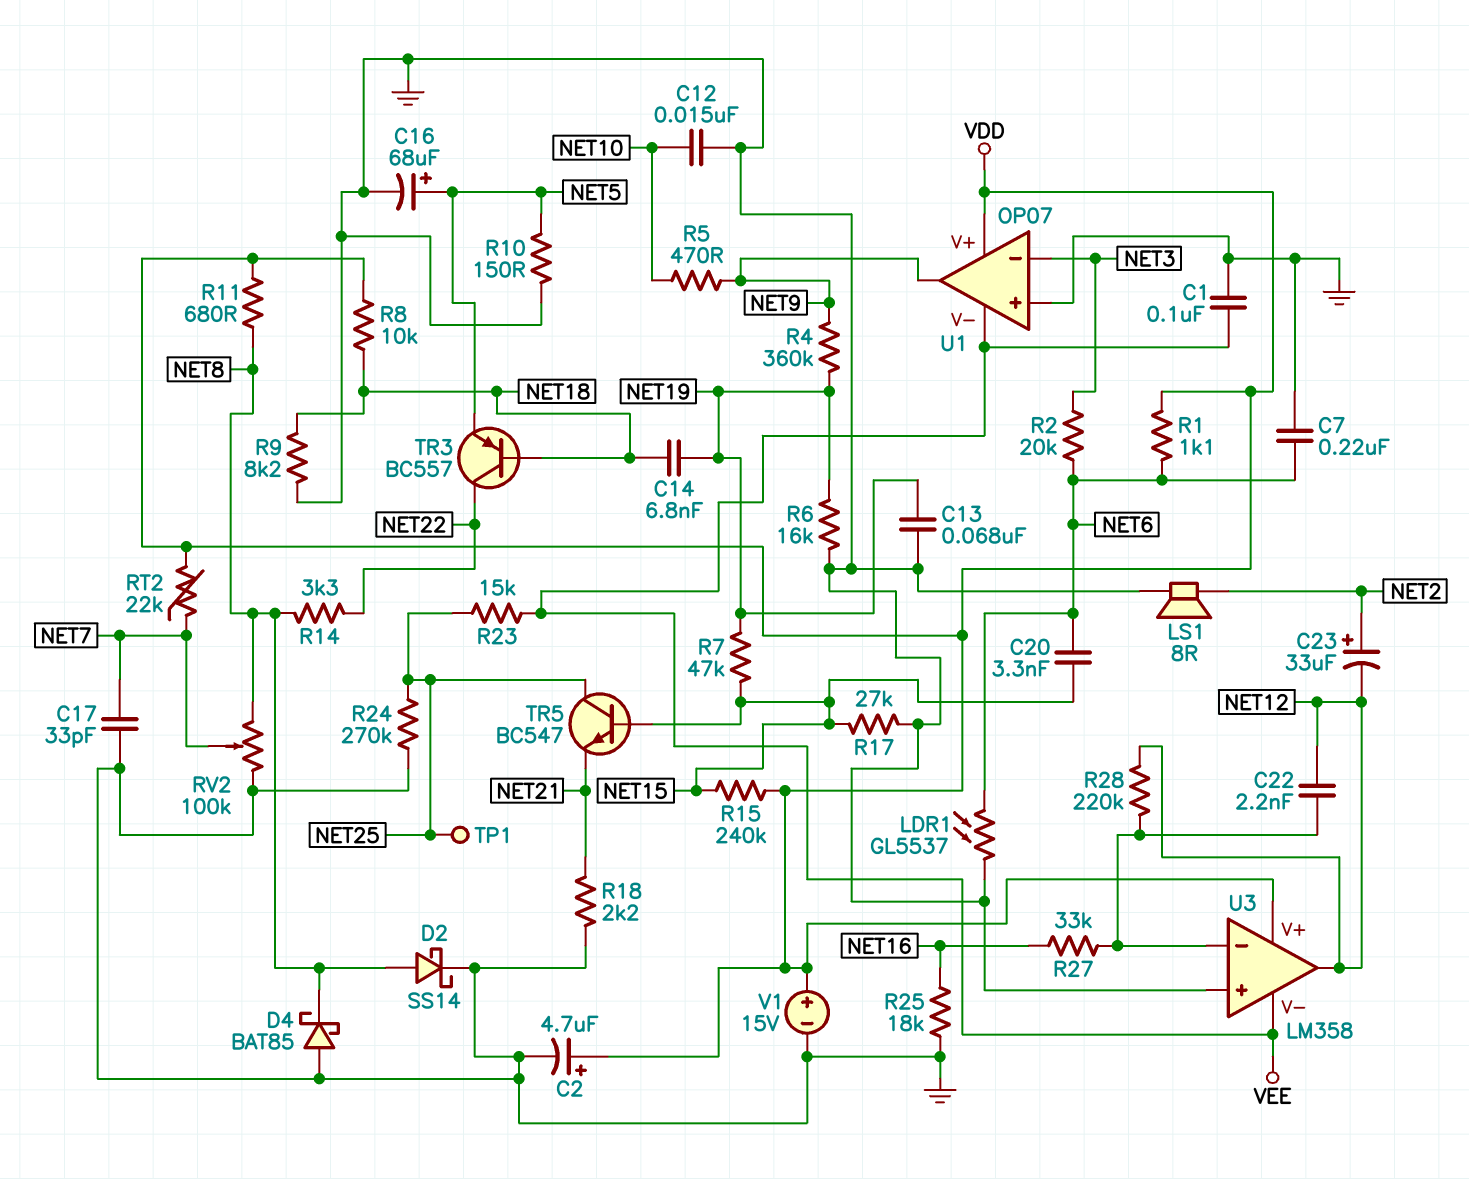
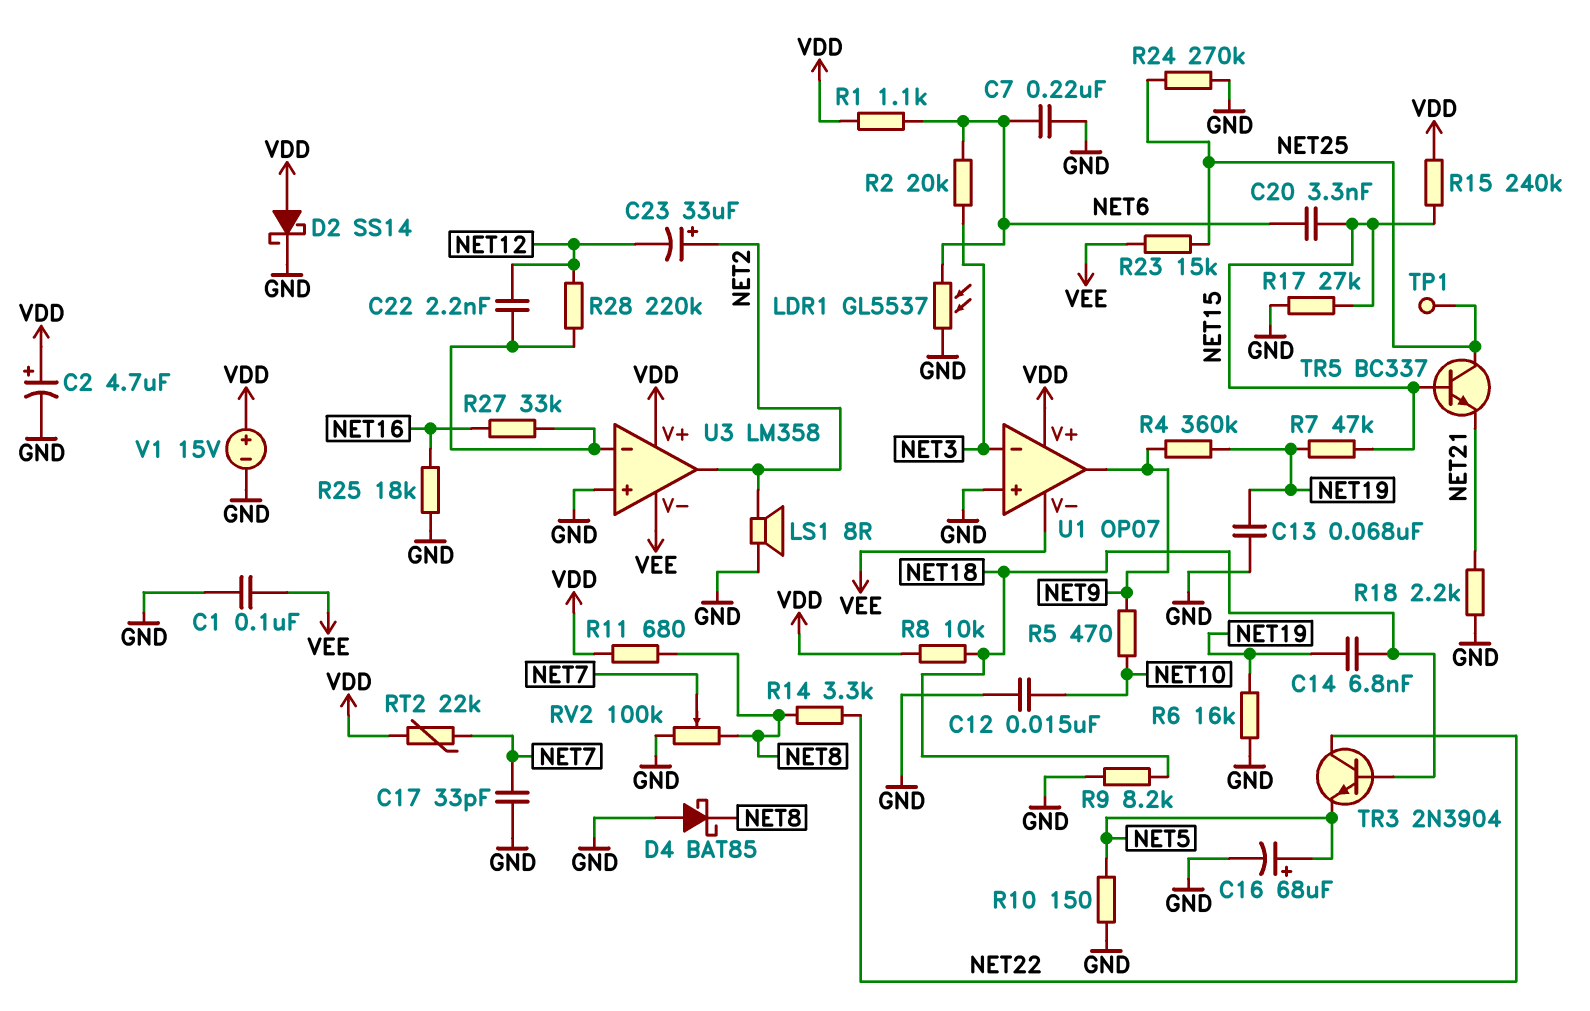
D2: schottky SS14 (A NET8, K GND) -> schottky SS14 (A VDD, K GND)
TR3: PNP BC557 (B NET18, C NET22, E NET5) -> NPN 2N3904 (B NET18, C NET22, E NET5)
TR5: NPN BC547 (B NET15, C NET25, E NET21) -> NPN BC337 (B NET15, C NET25, E NET21)
U3 pin out: NET12 -> NET2

